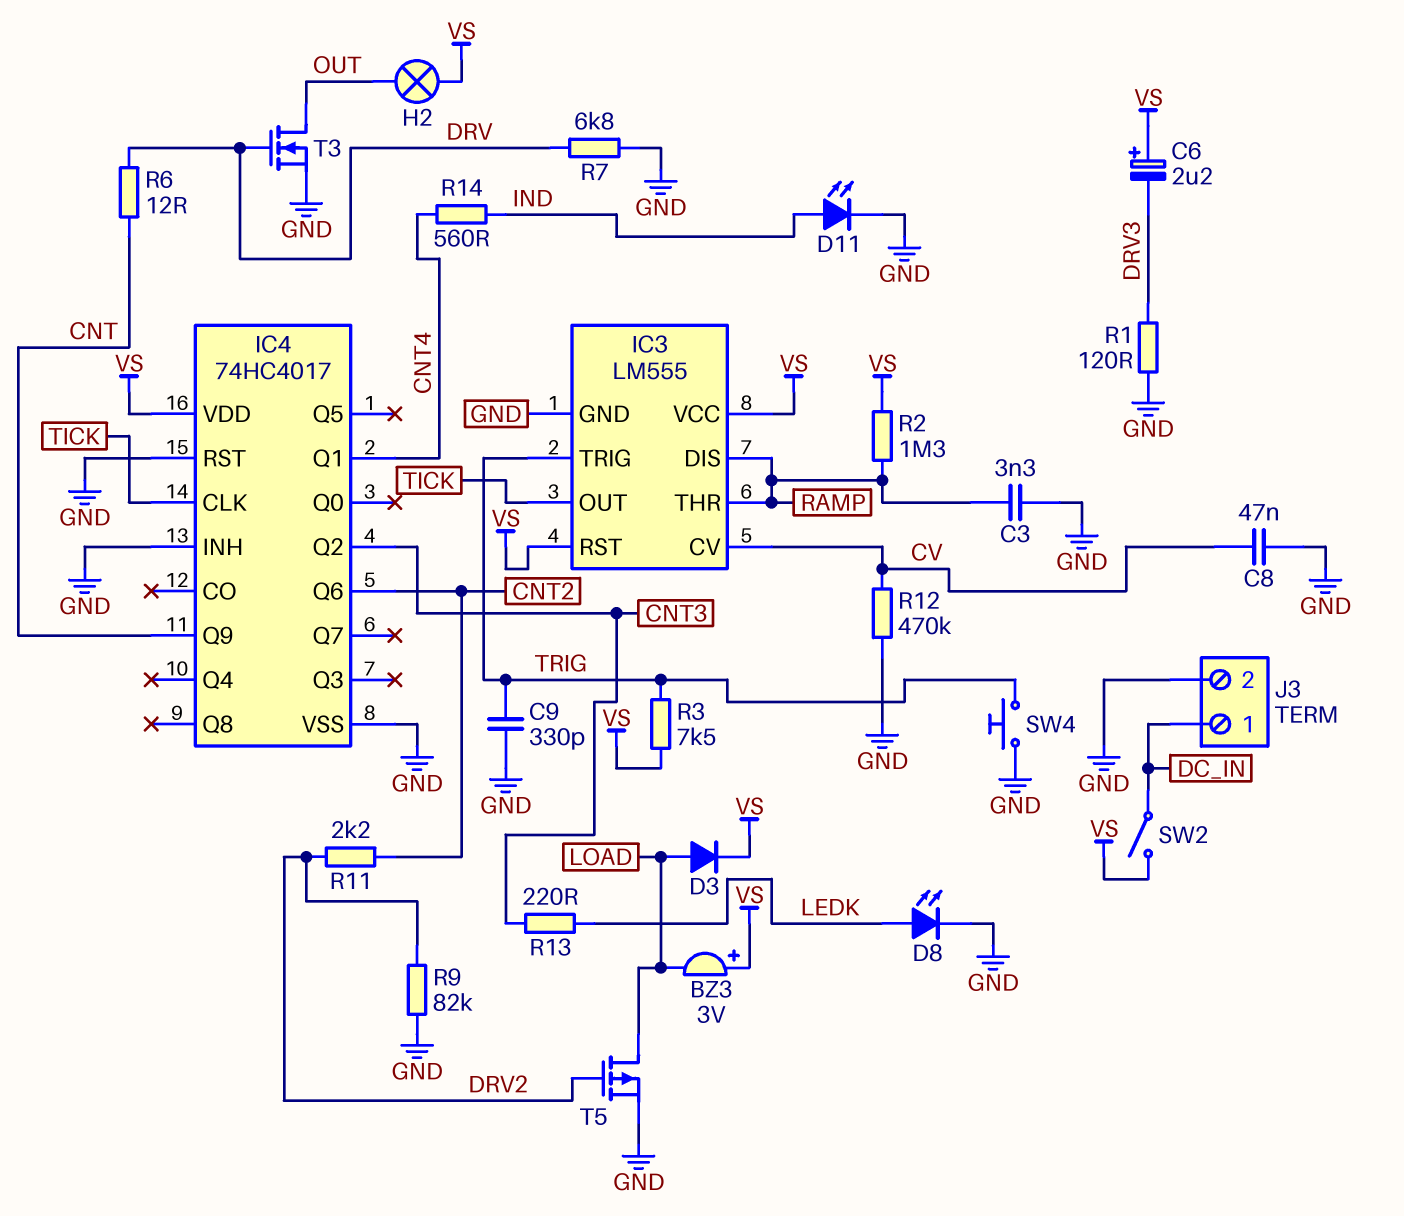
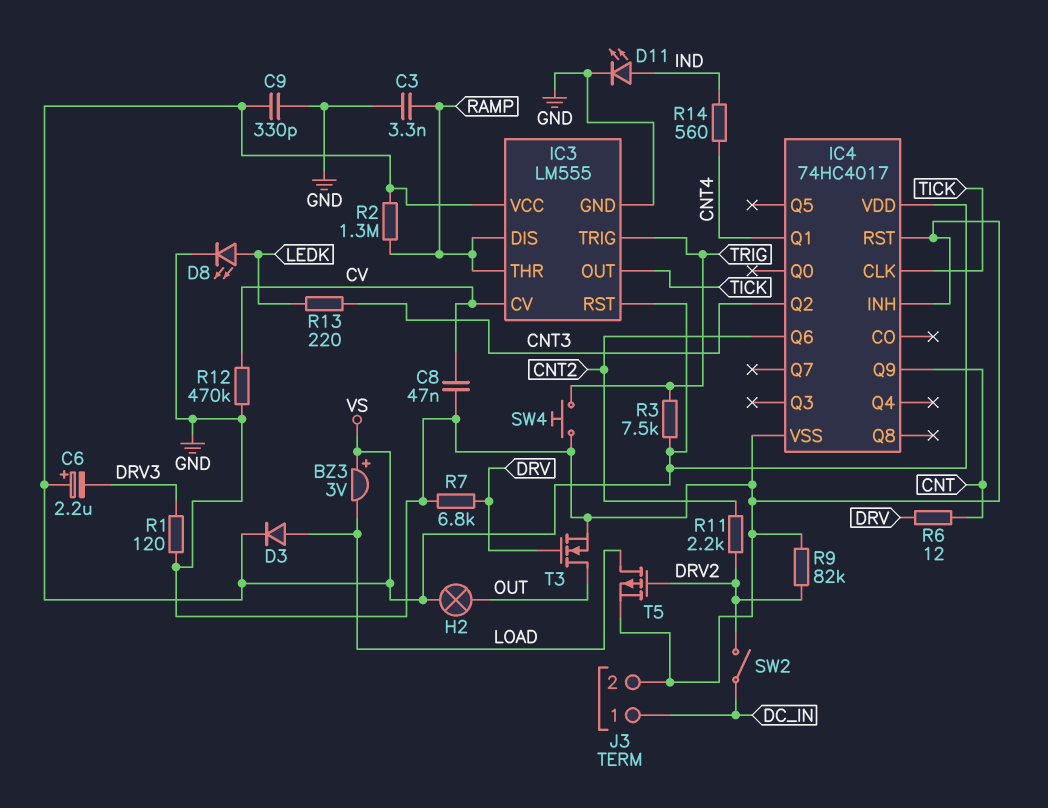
C9: 330pF (GND, TRIG) -> 330pF (GND, VS)
SW2: switch (DC_IN, VS) -> switch (DC_IN, DRV2)

